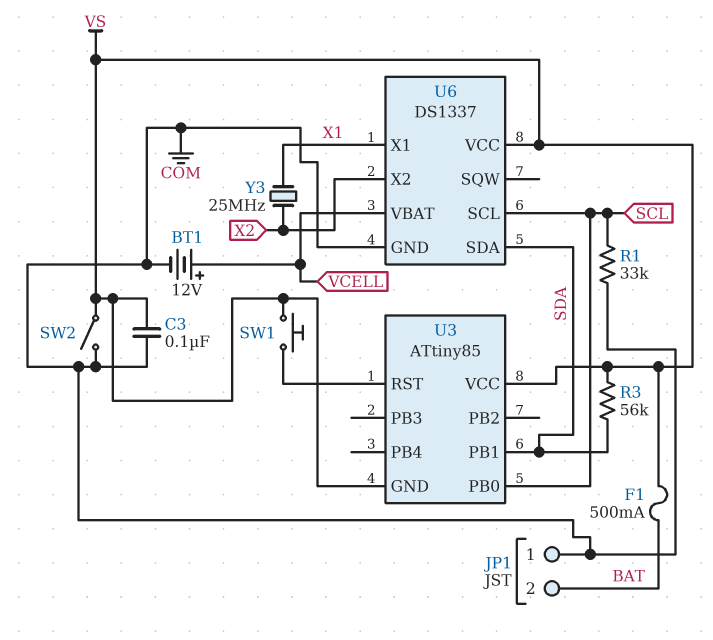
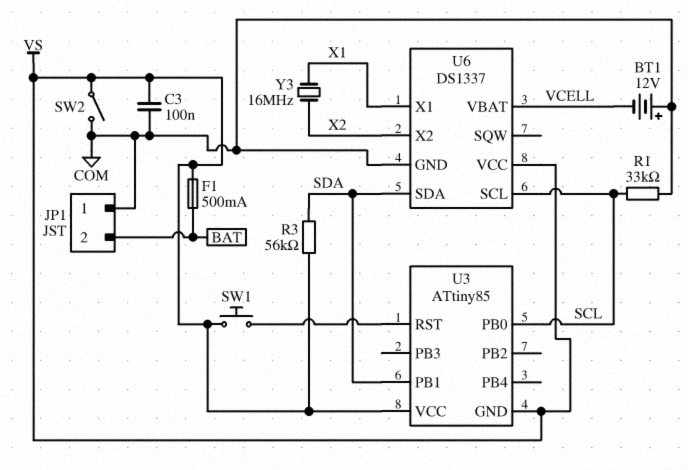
BT1: 12V (plus VCELL, minus COM) -> 12V (plus COM, minus VCELL)
Y3: 25MHz (X1, X2) -> 16MHz (X1, X2)

